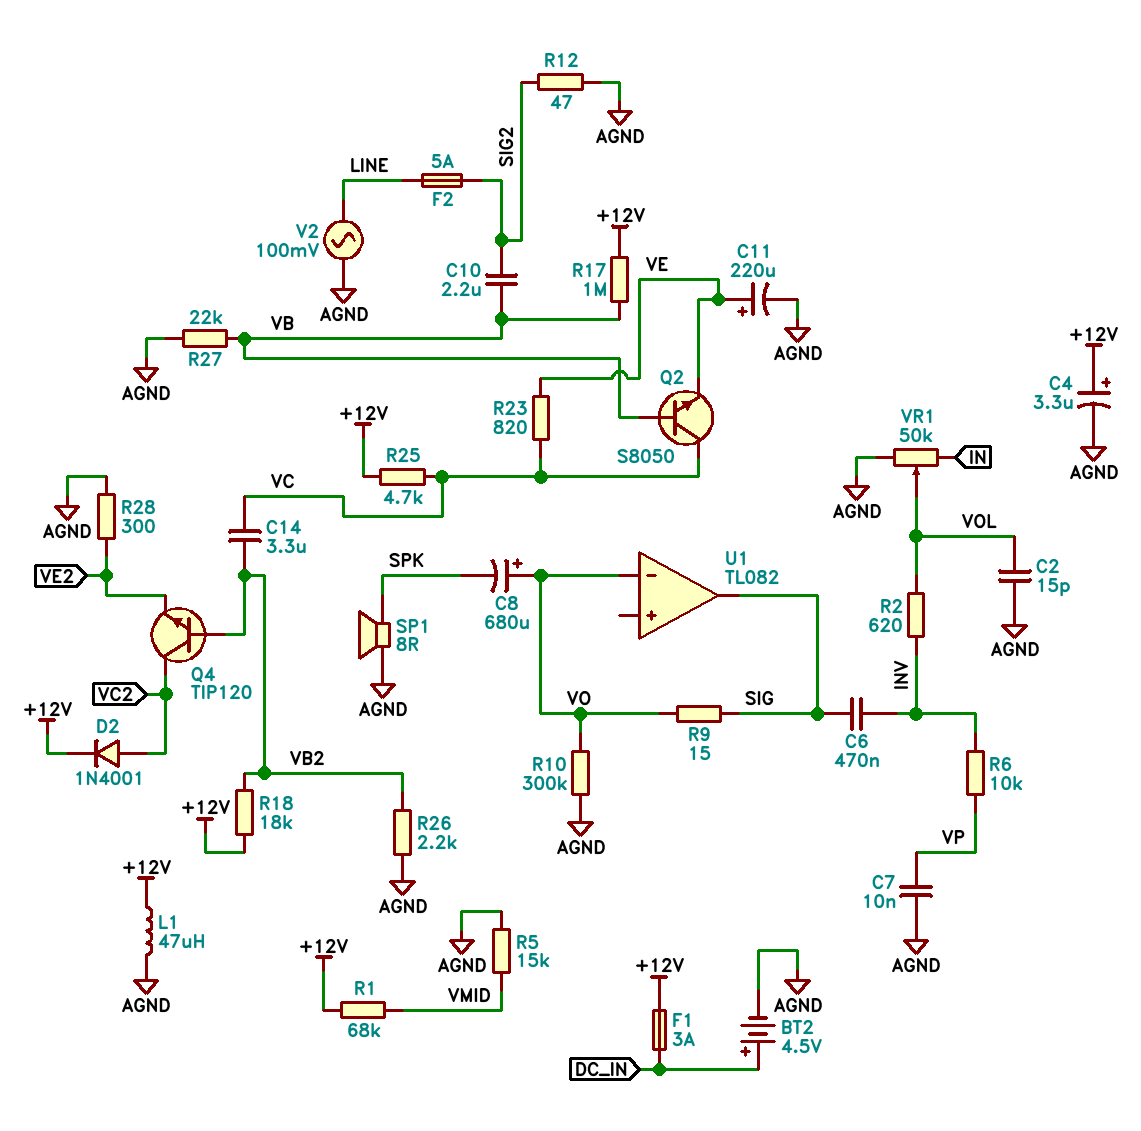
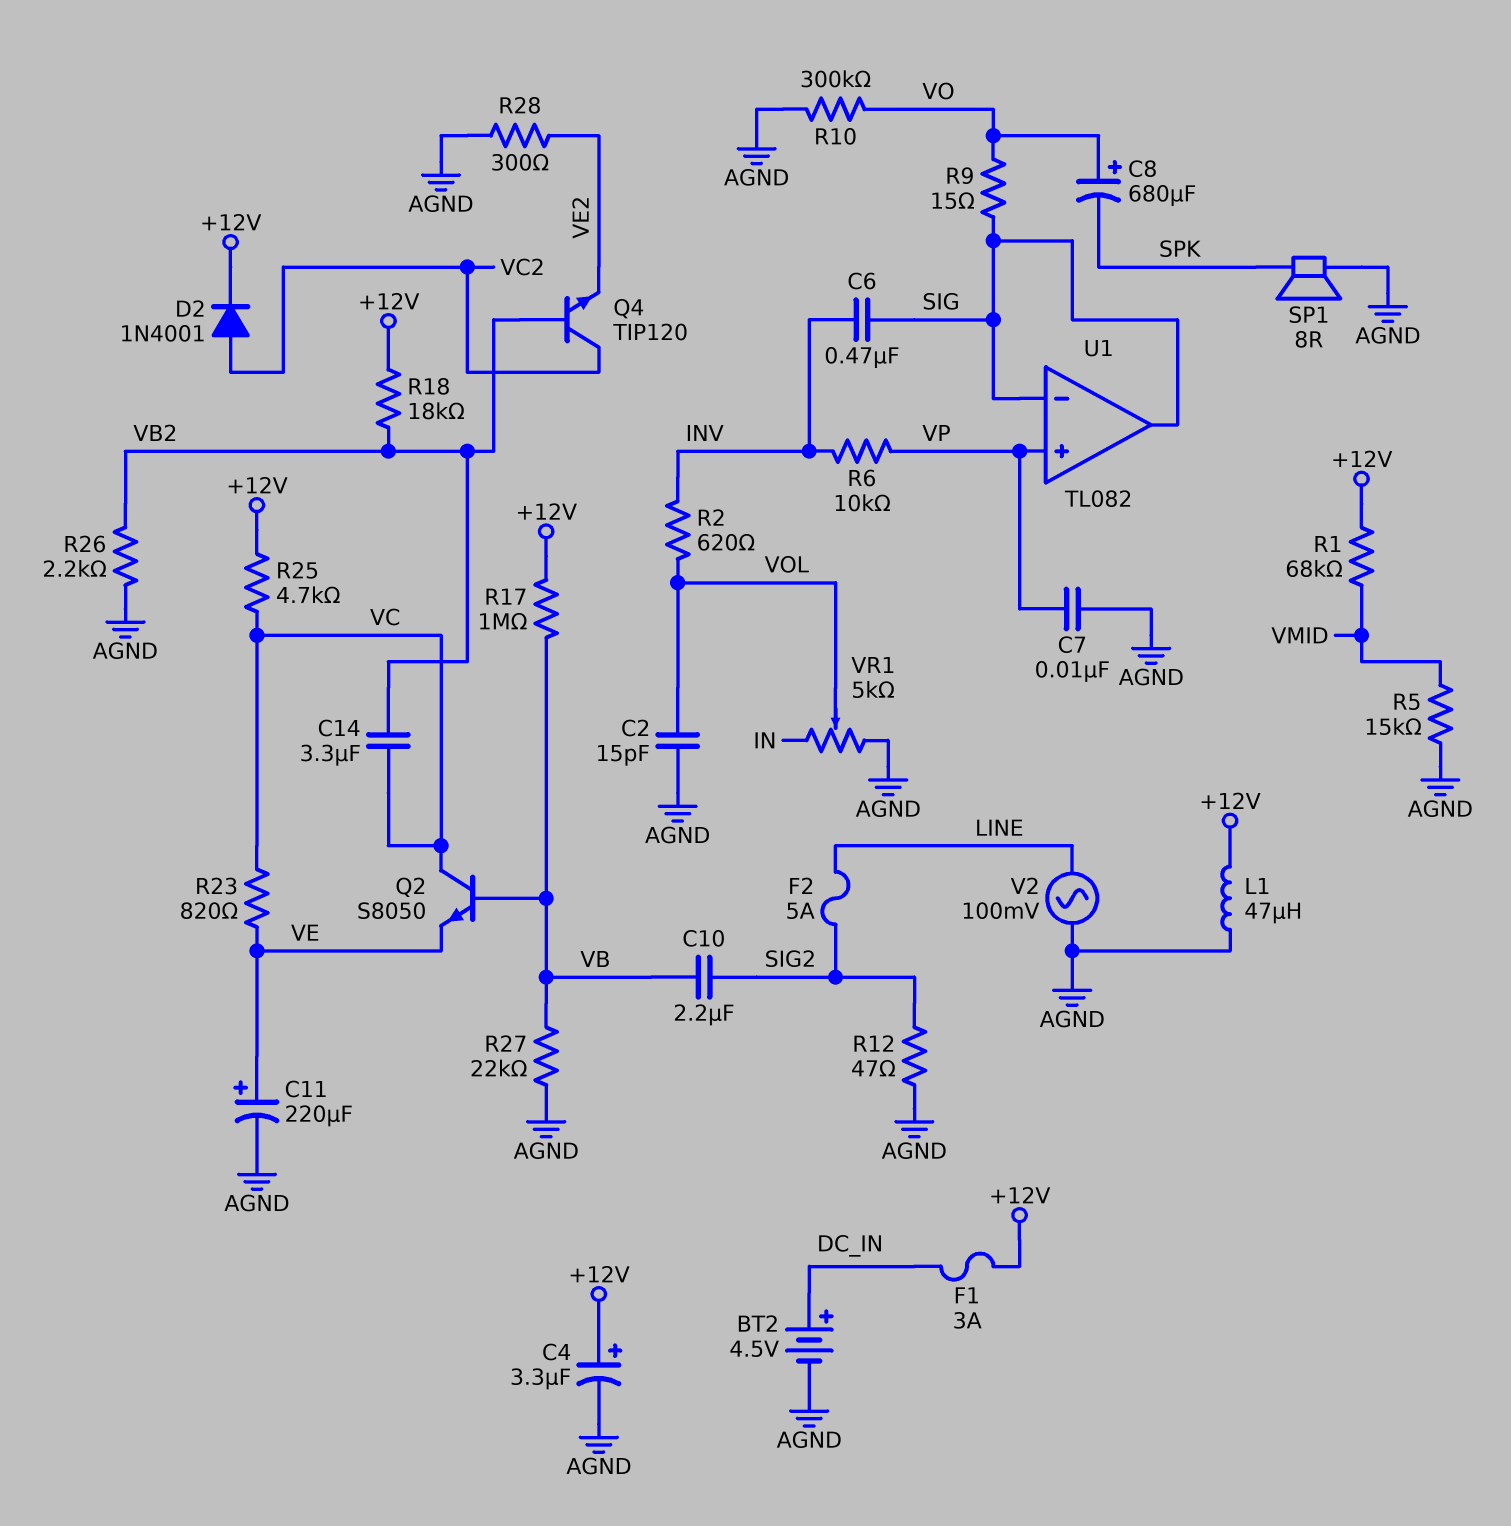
U1 pin in+: none -> VP
U1 pin in-: VO -> SIG
VR1: 50k (AGND, IN, wiper VOL) -> 5k (AGND, IN, wiper VOL)

